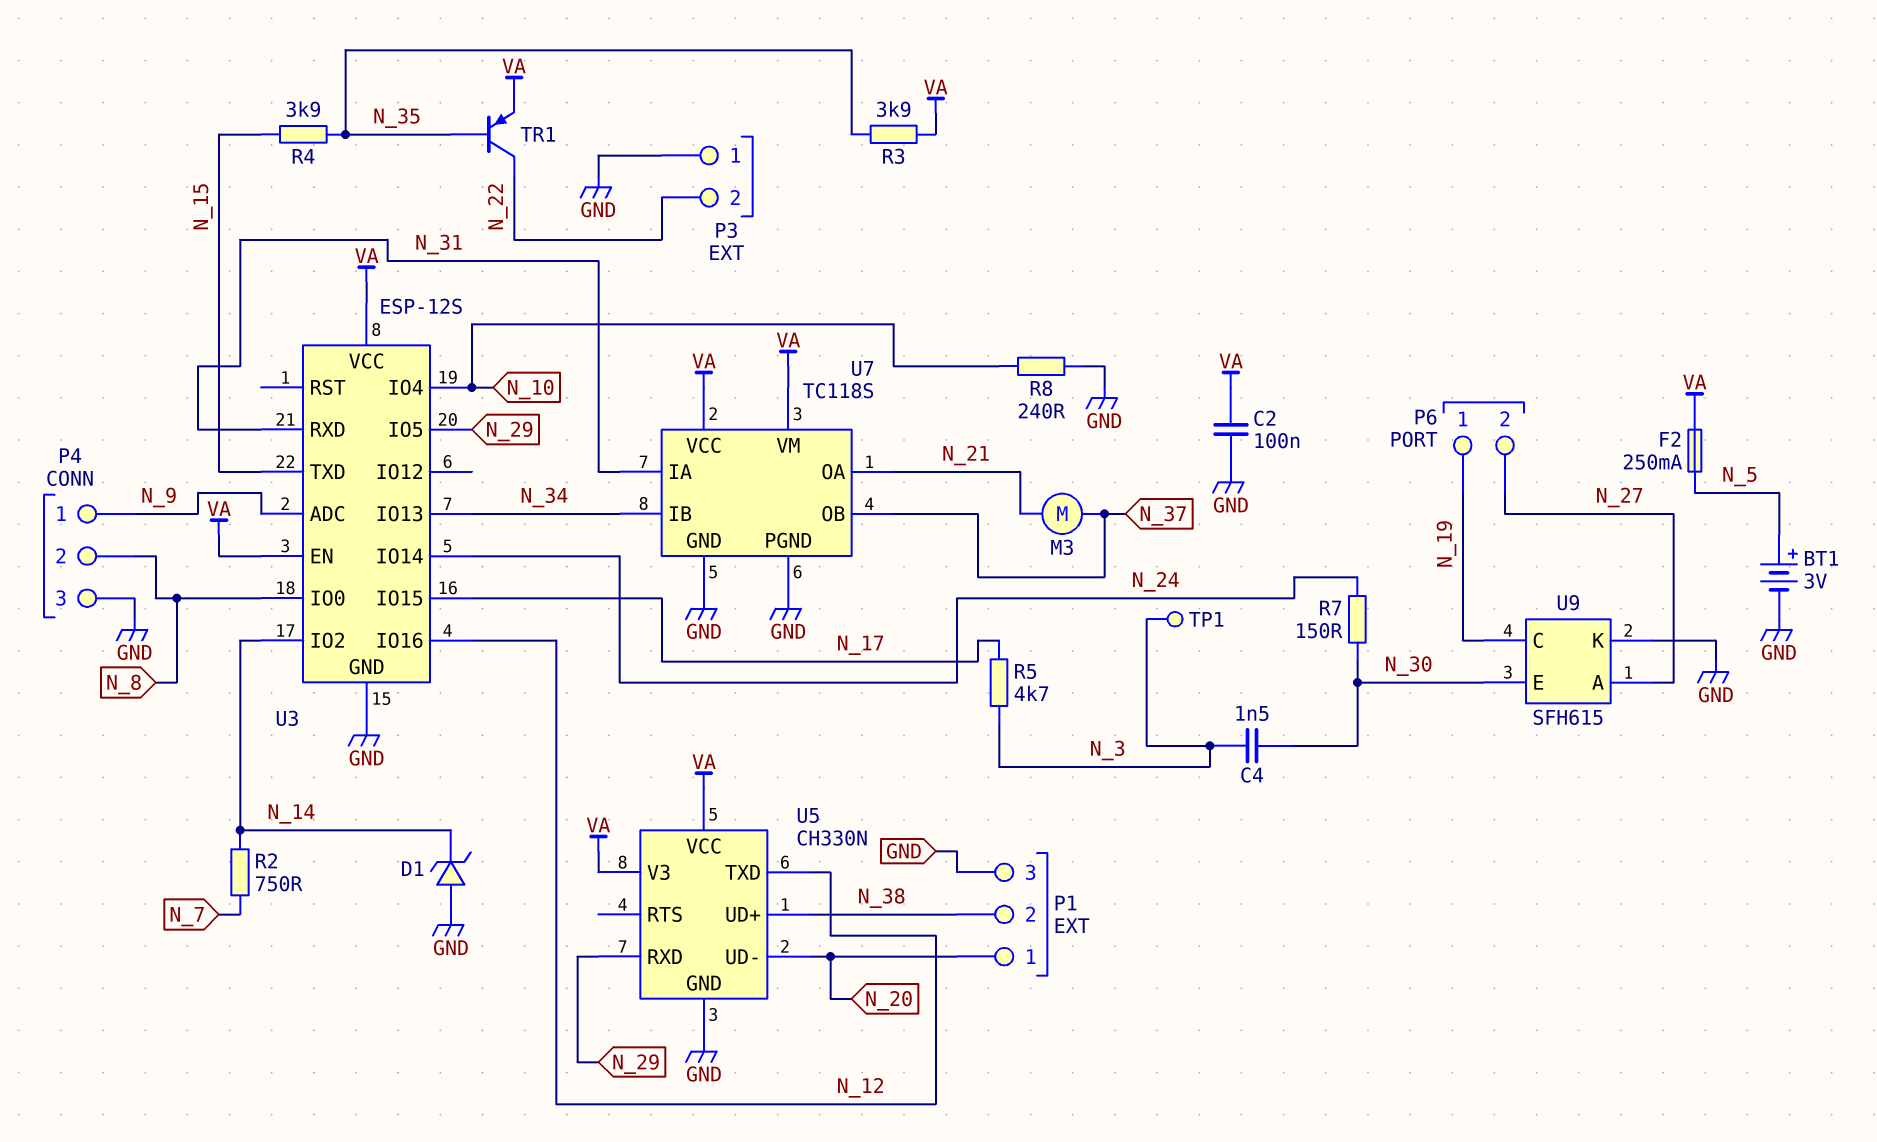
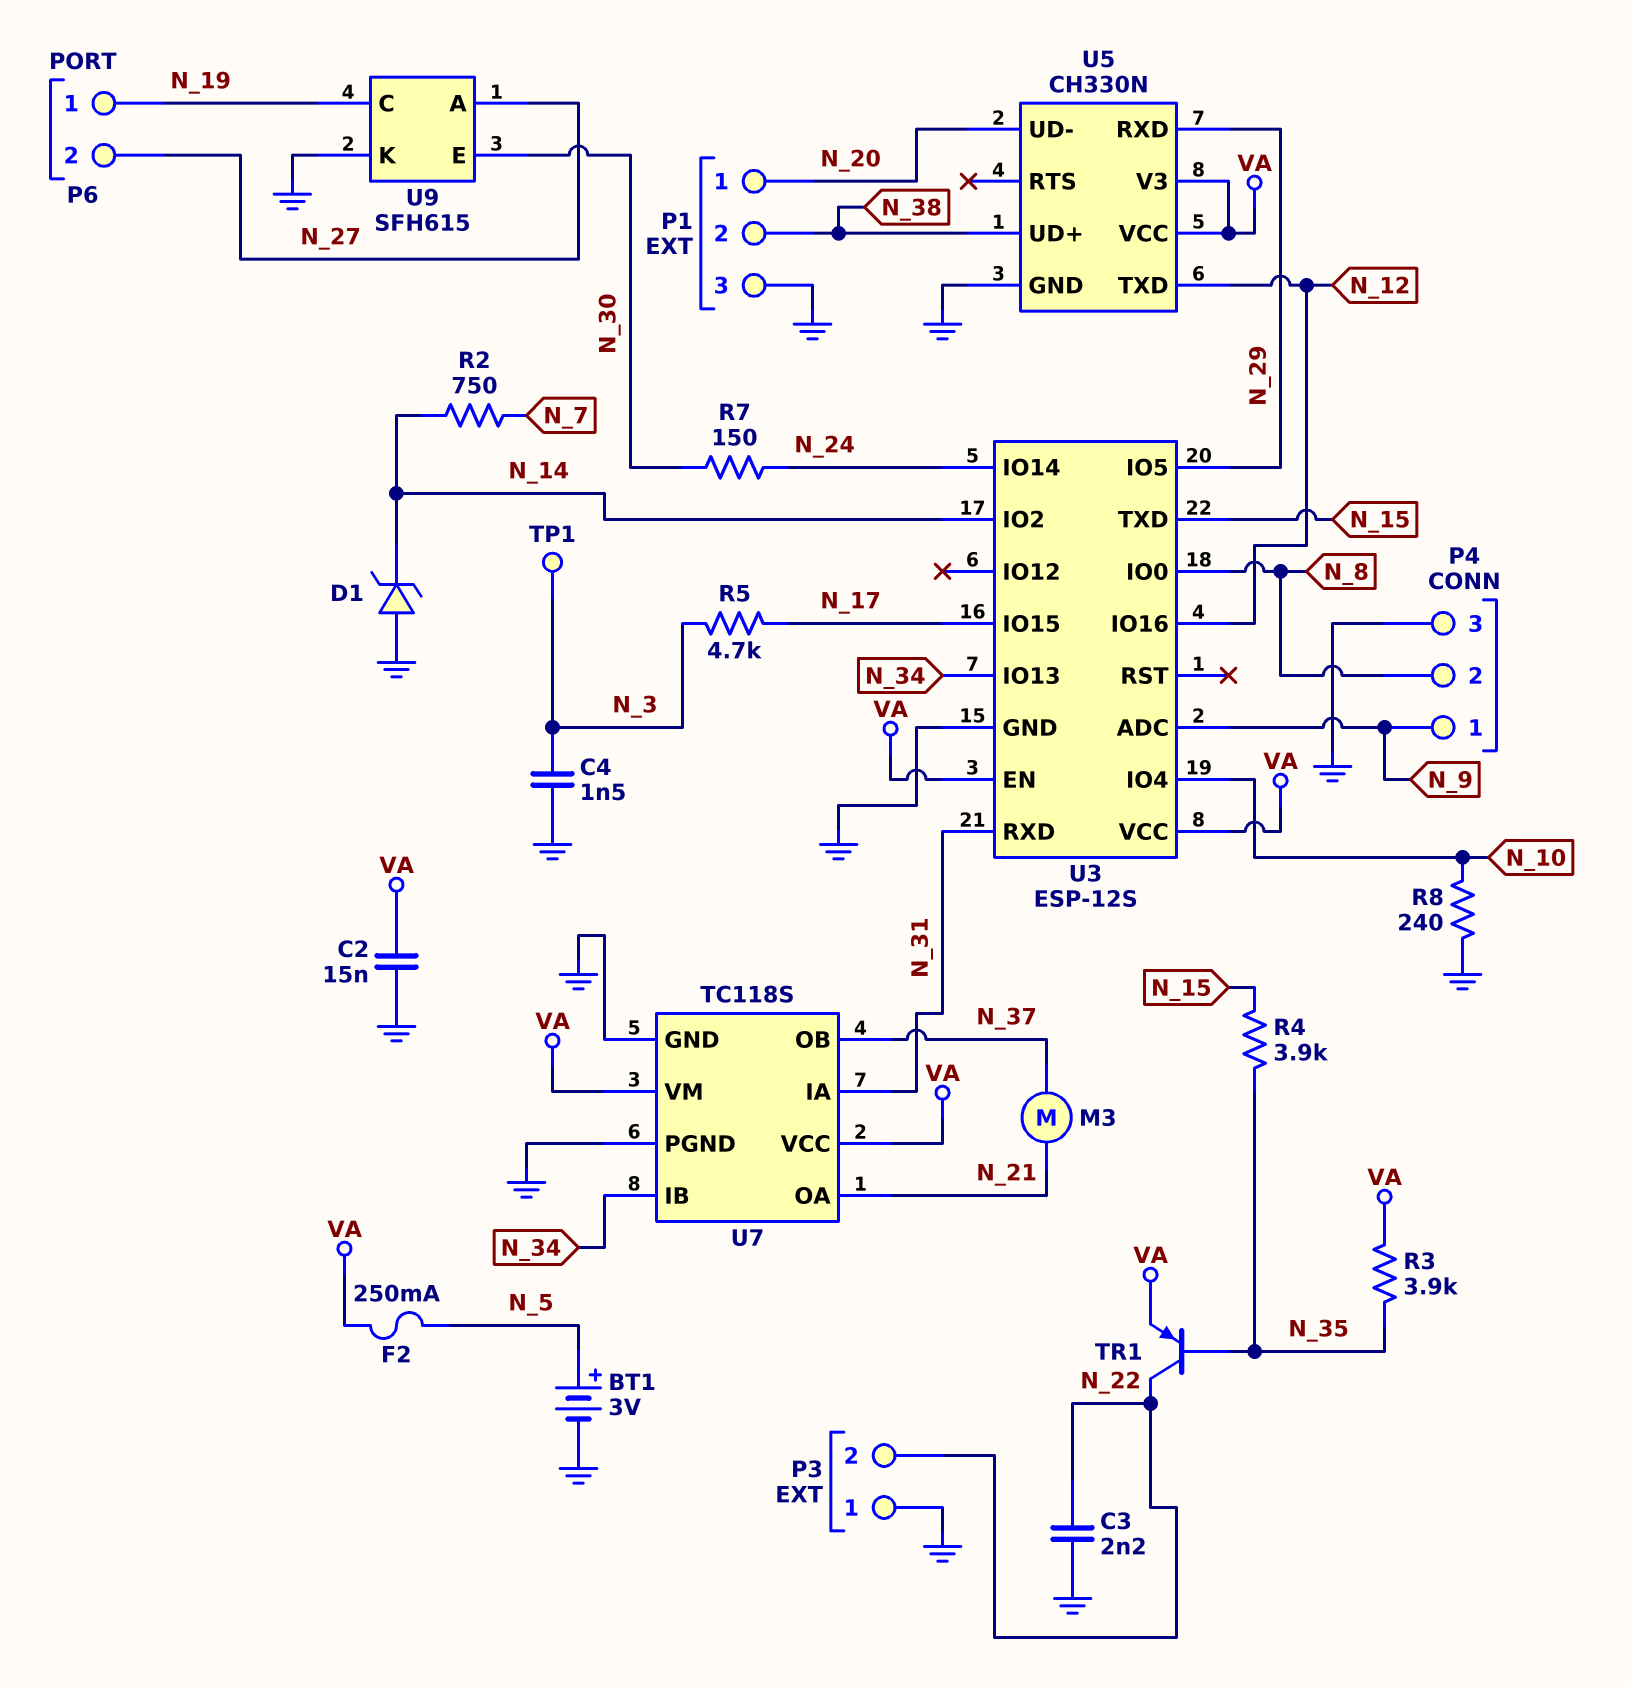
C2: 100nF (GND, VA) -> 15nF (GND, VA)
C3: none -> 2.2nF (GND, N_22)
C4: 1.5nF (N_3, N_30) -> 1.5nF (GND, N_3)

